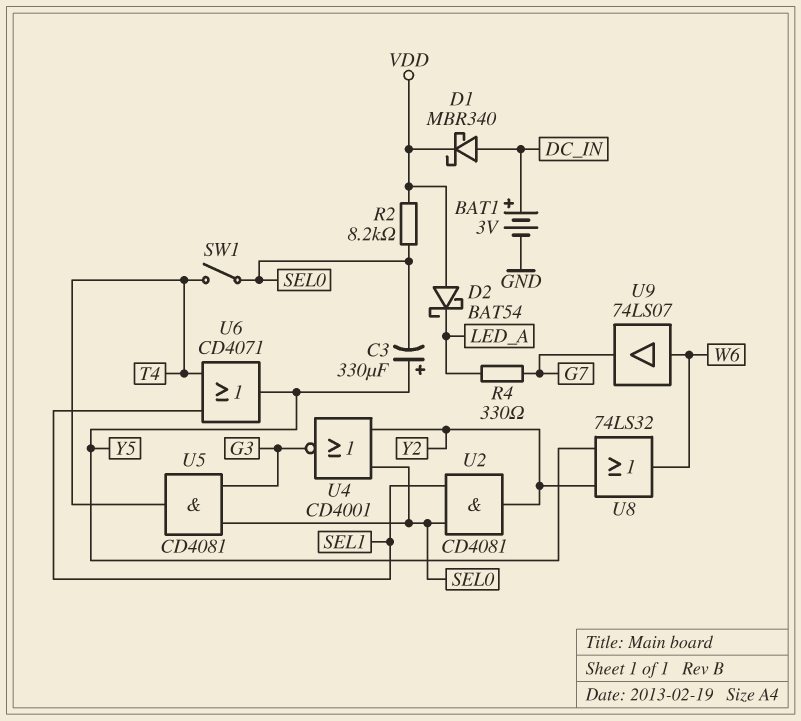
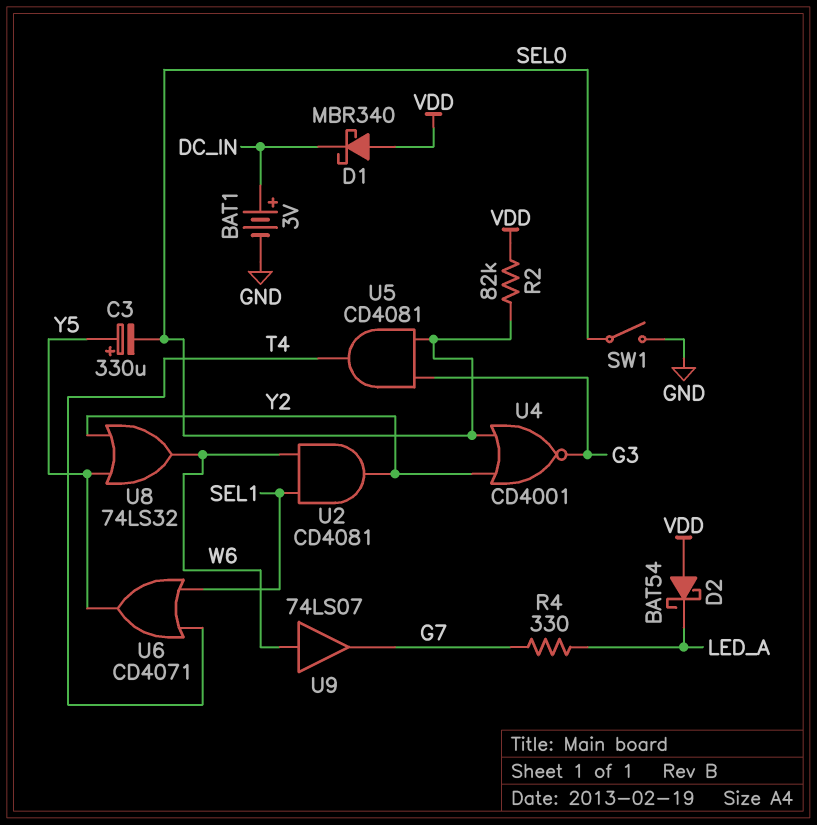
D1: schottky MBR340 (A DC_IN, K VDD) -> schottky MBR340 (A VDD, K DC_IN)
R2: 8.2k (SEL0, VDD) -> 82k (SEL0, VDD)
SW1: switch (SEL0, T4) -> switch (GND, SEL0)
U2: AND CD4081 (in SEL0, in SEL1, out Y2) -> AND CD4081 (in SEL1, in W6, out Y2)

